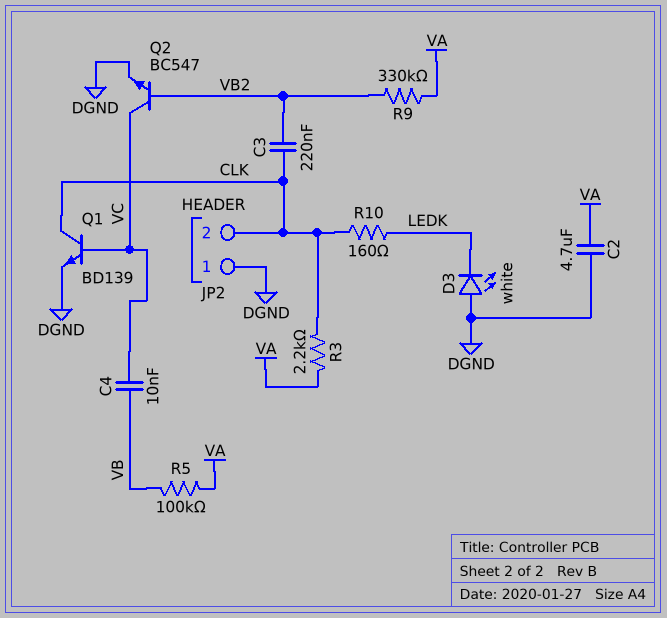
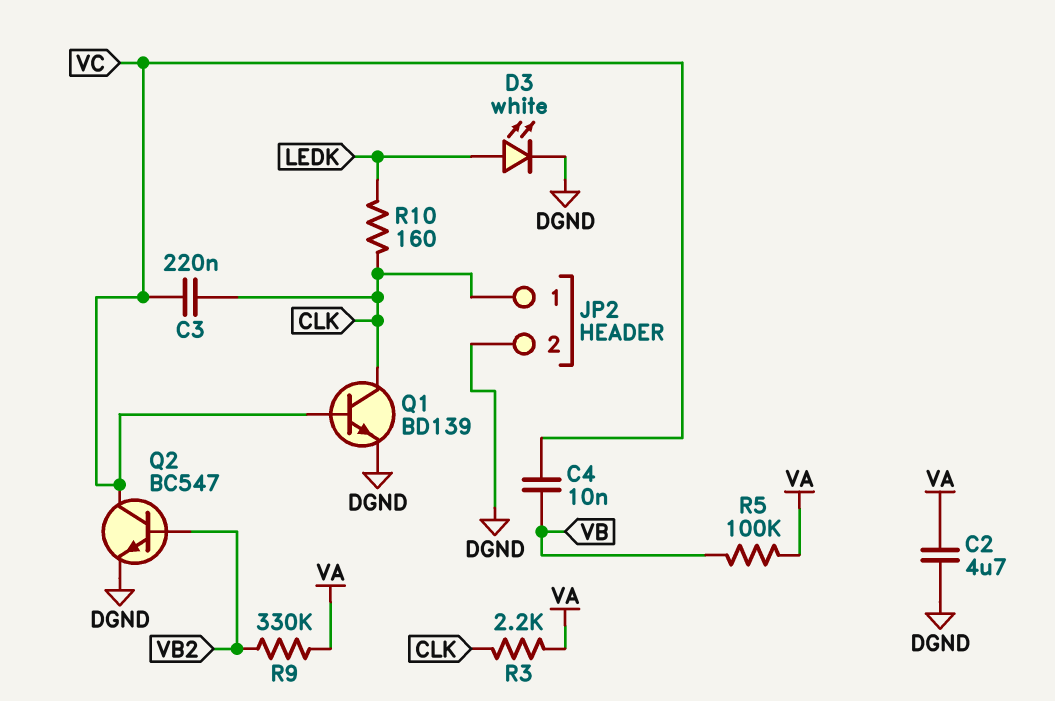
C3: 220nF (CLK, VB2) -> 220nF (CLK, VC)
D3: LED white (A DGND, K LEDK) -> LED white (A LEDK, K DGND)
JP2 pin 1: DGND -> CLK
JP2 pin 2: CLK -> DGND

